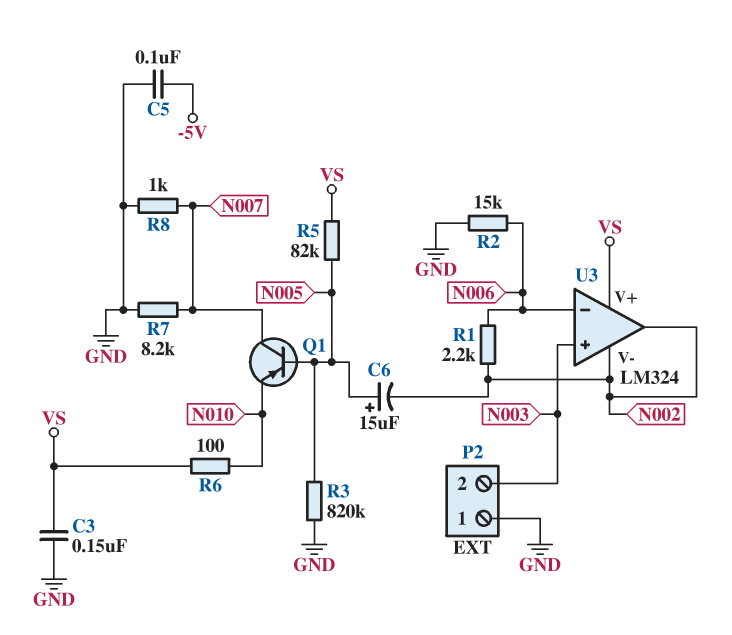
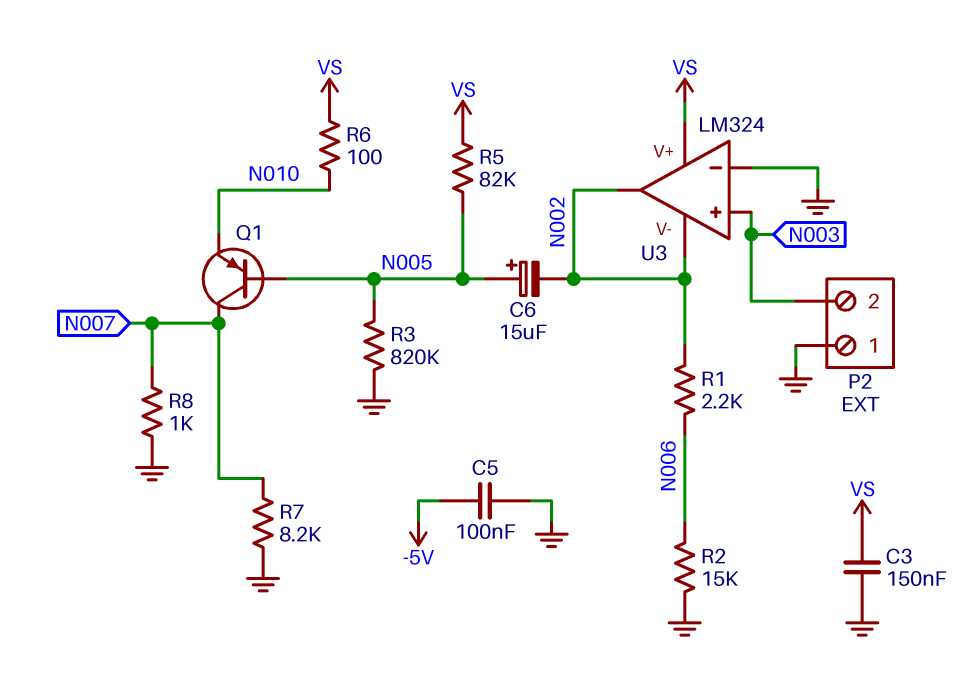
U3 pin in-: N006 -> GND

